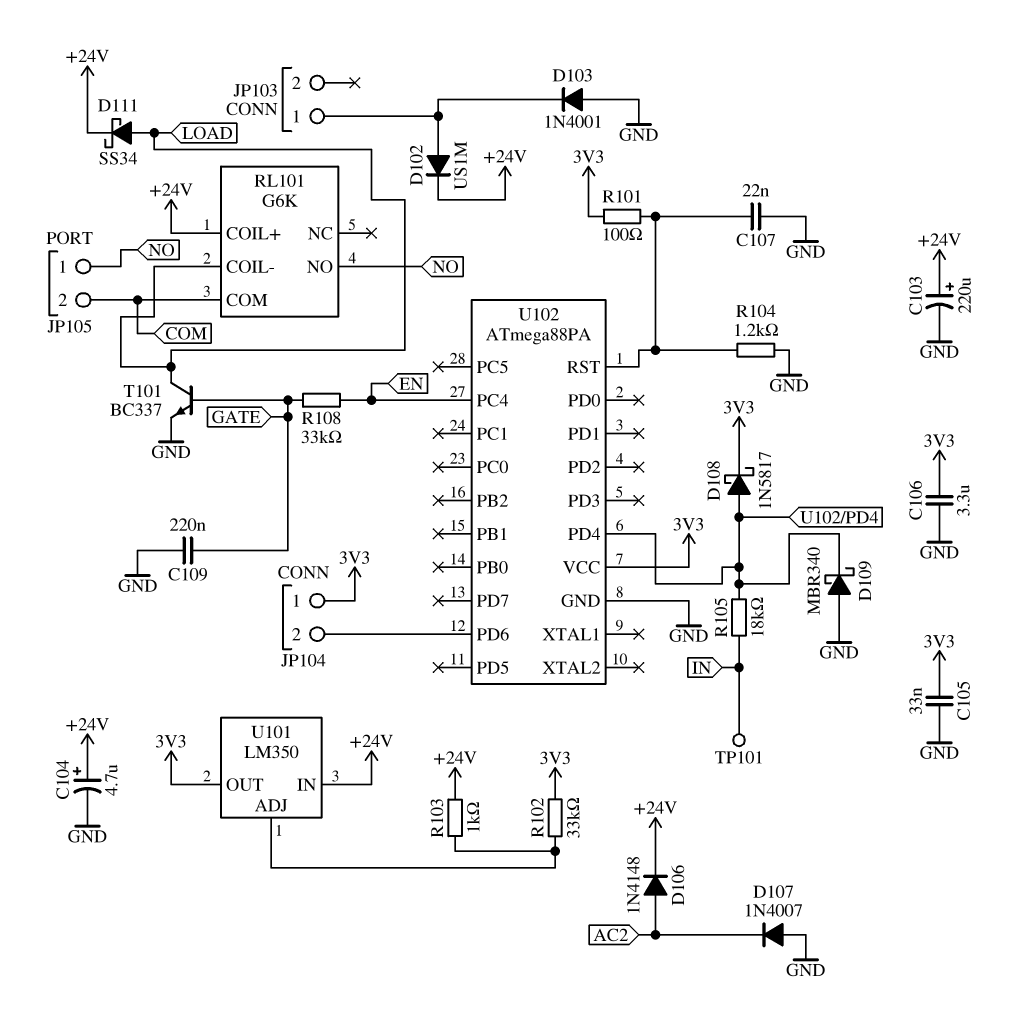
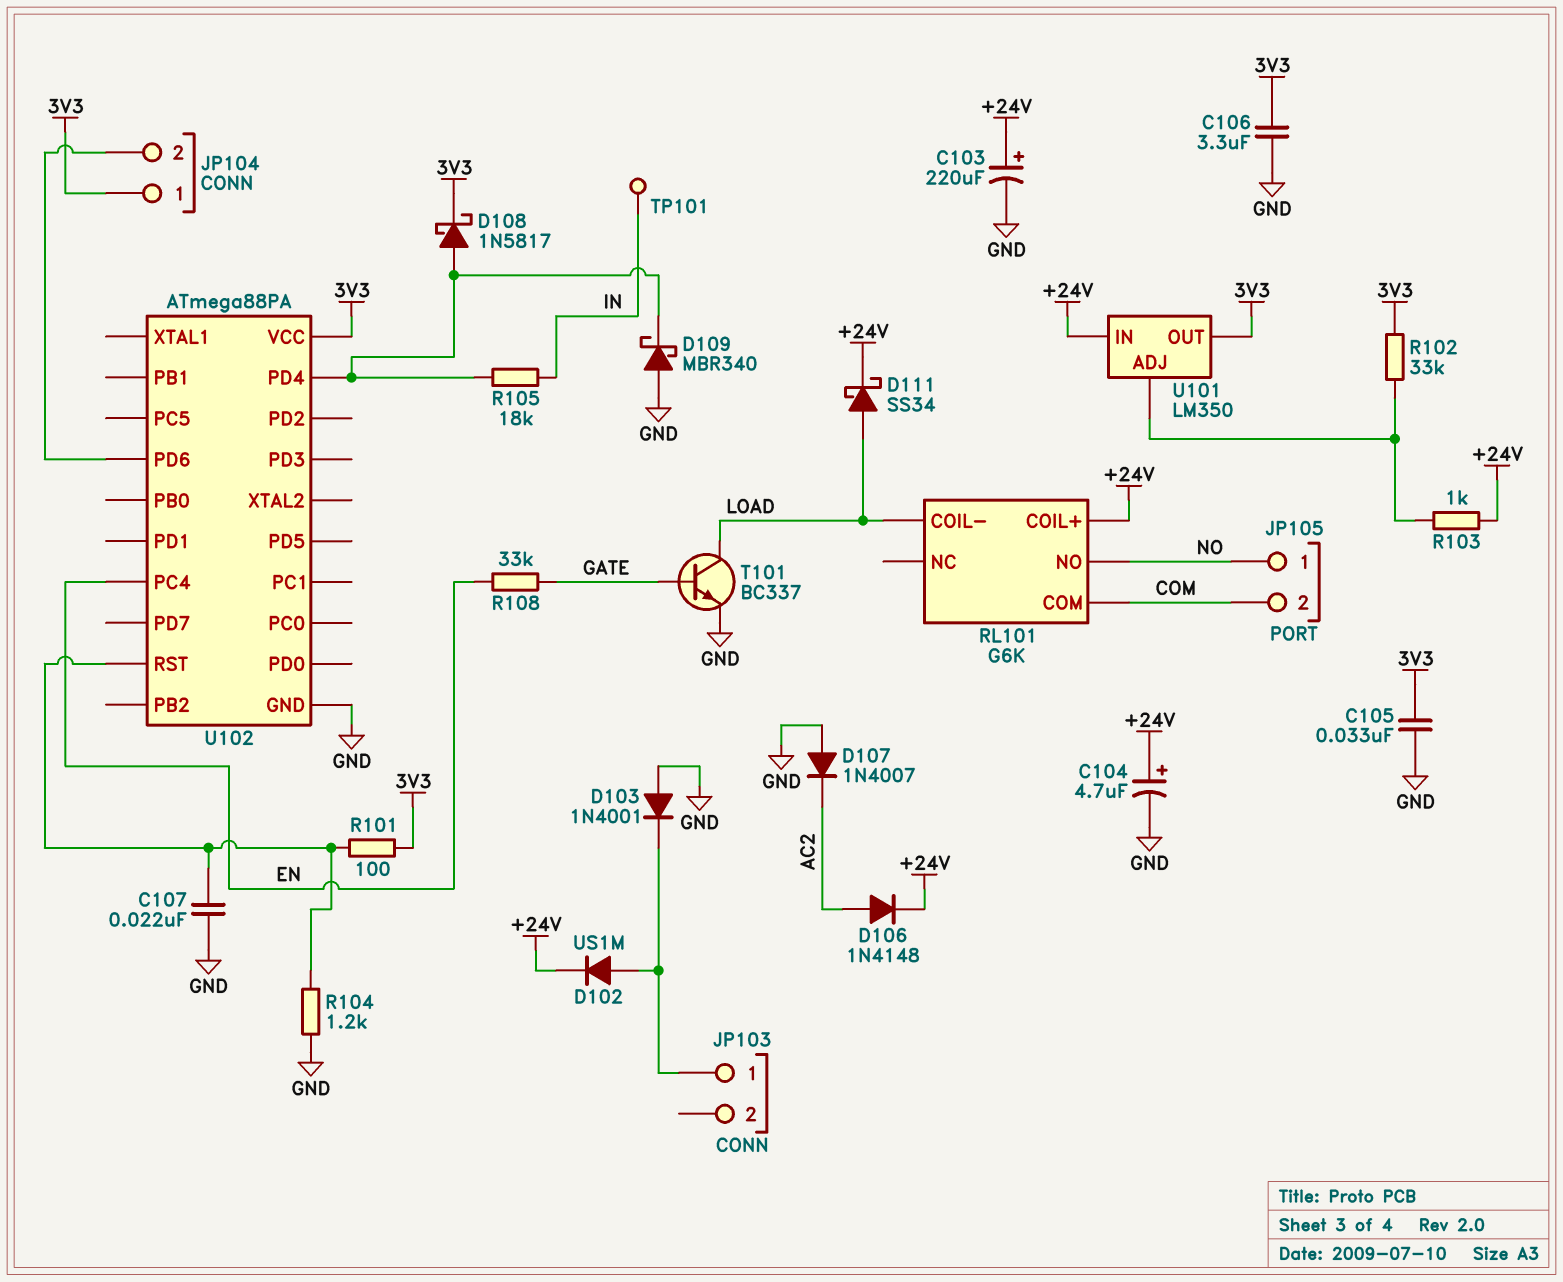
C109: 220nF (GATE, GND) -> none

